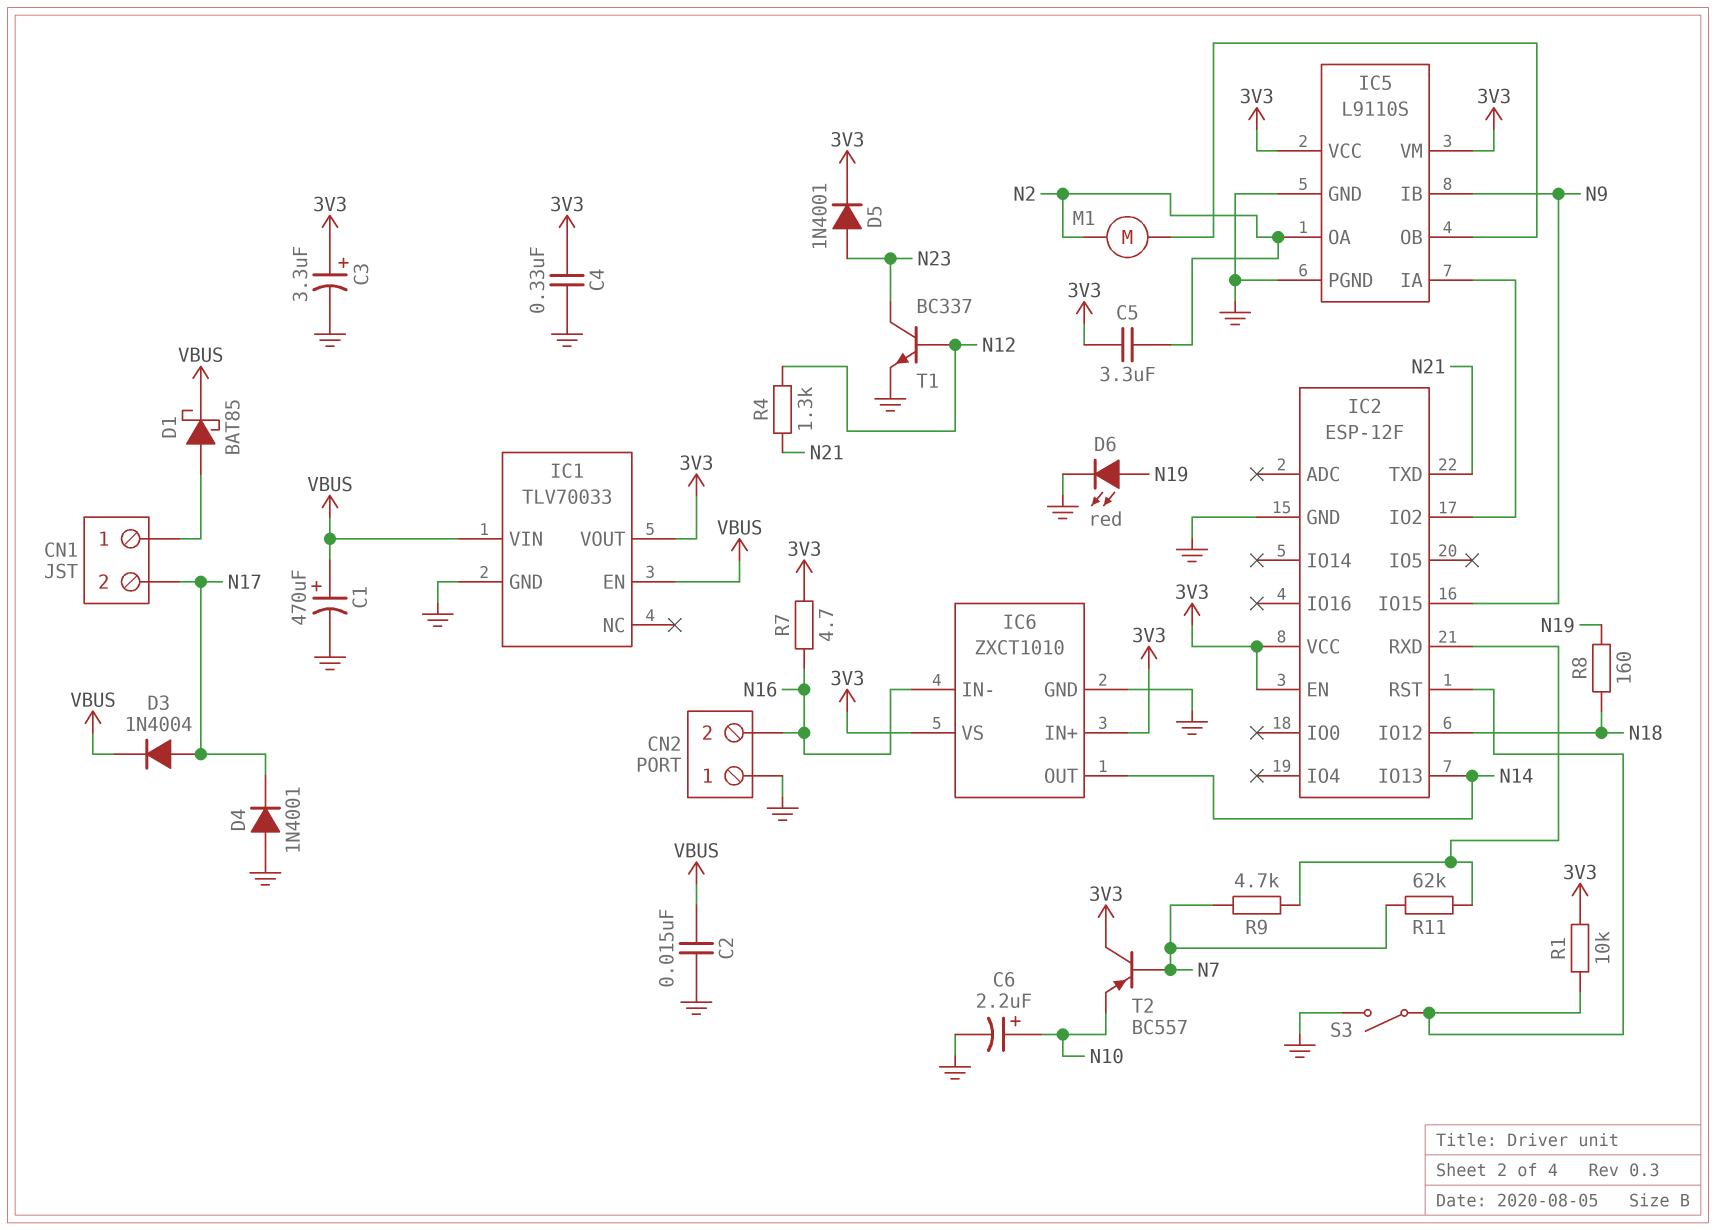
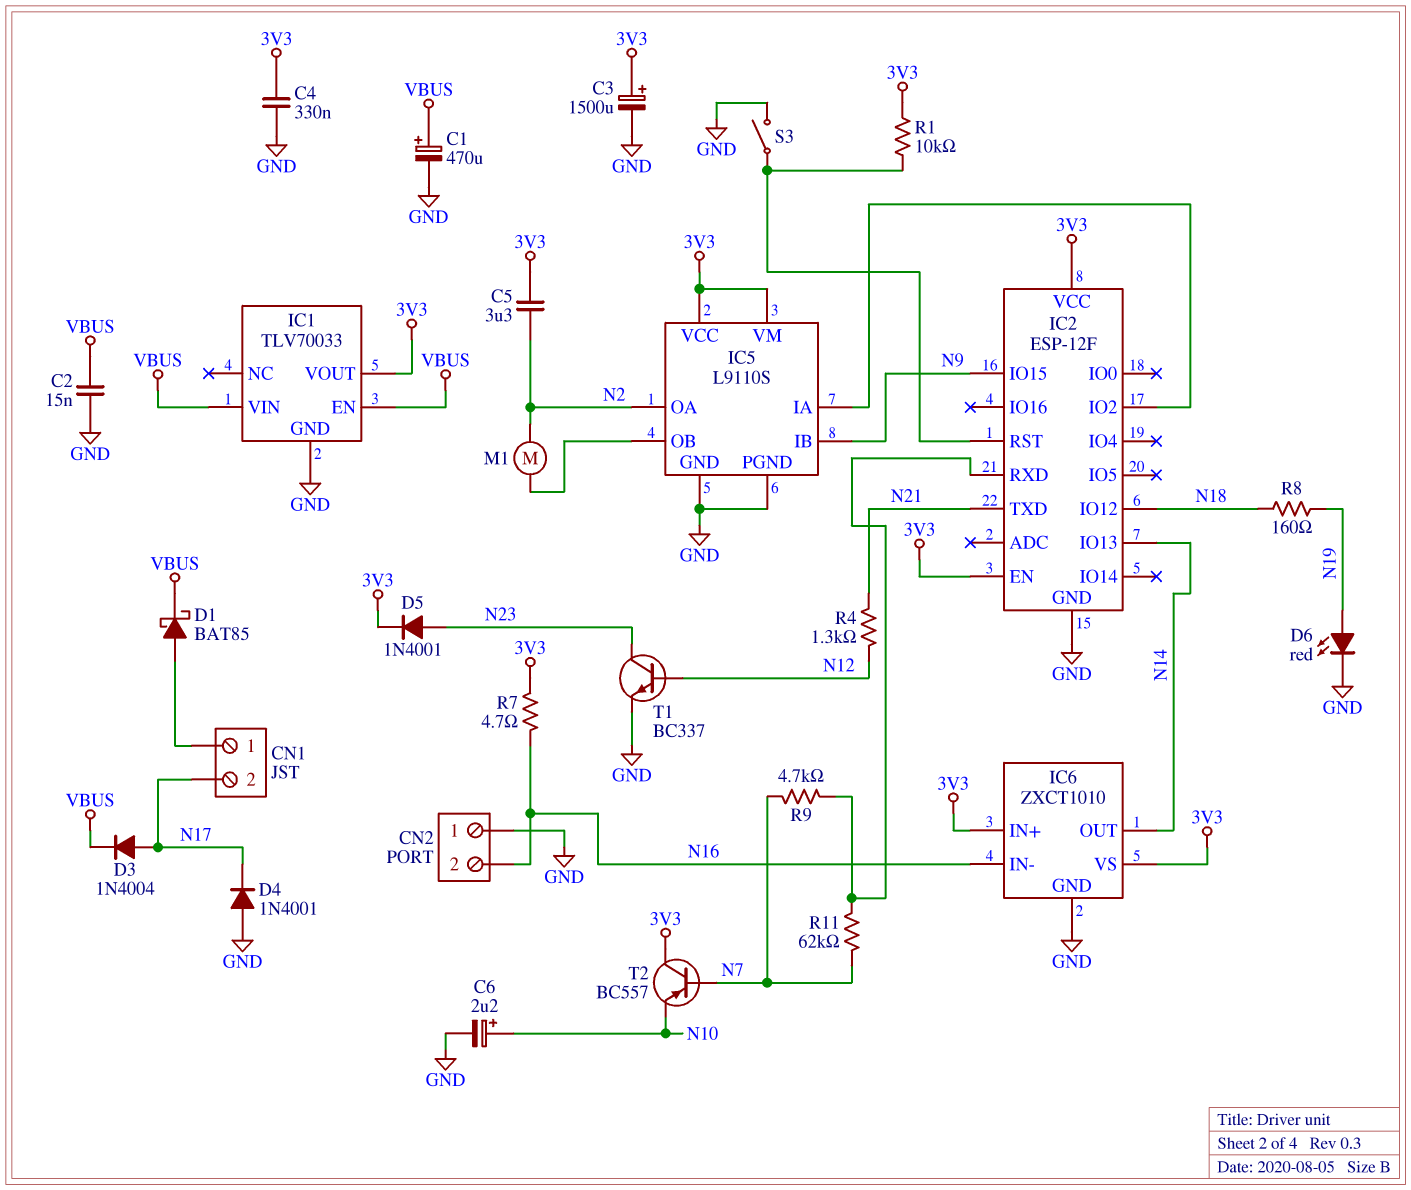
C3: 3.3uF (plus 3V3, minus GND) -> 1500uF (plus 3V3, minus GND)

